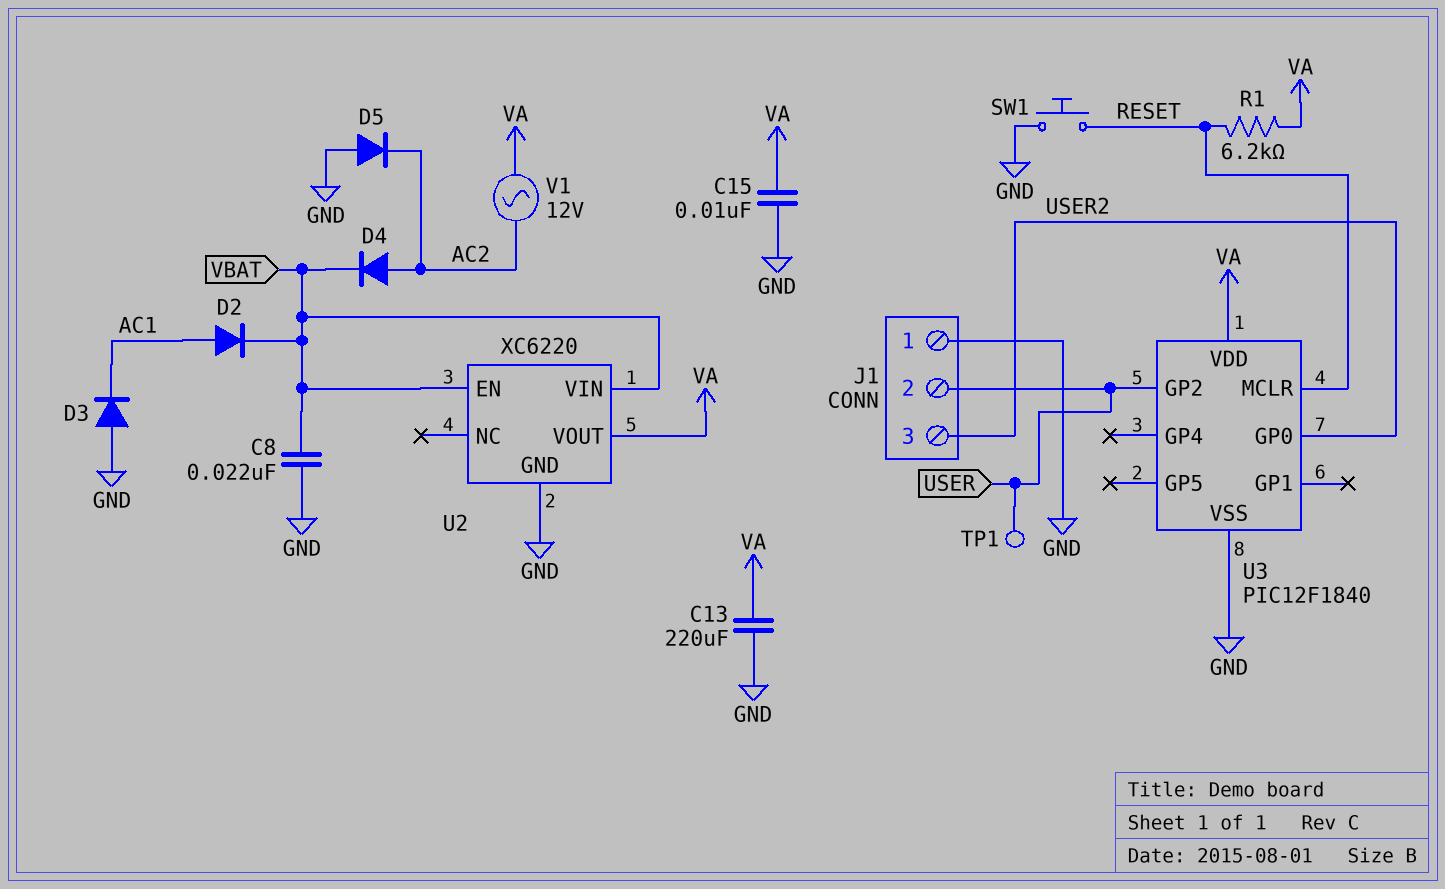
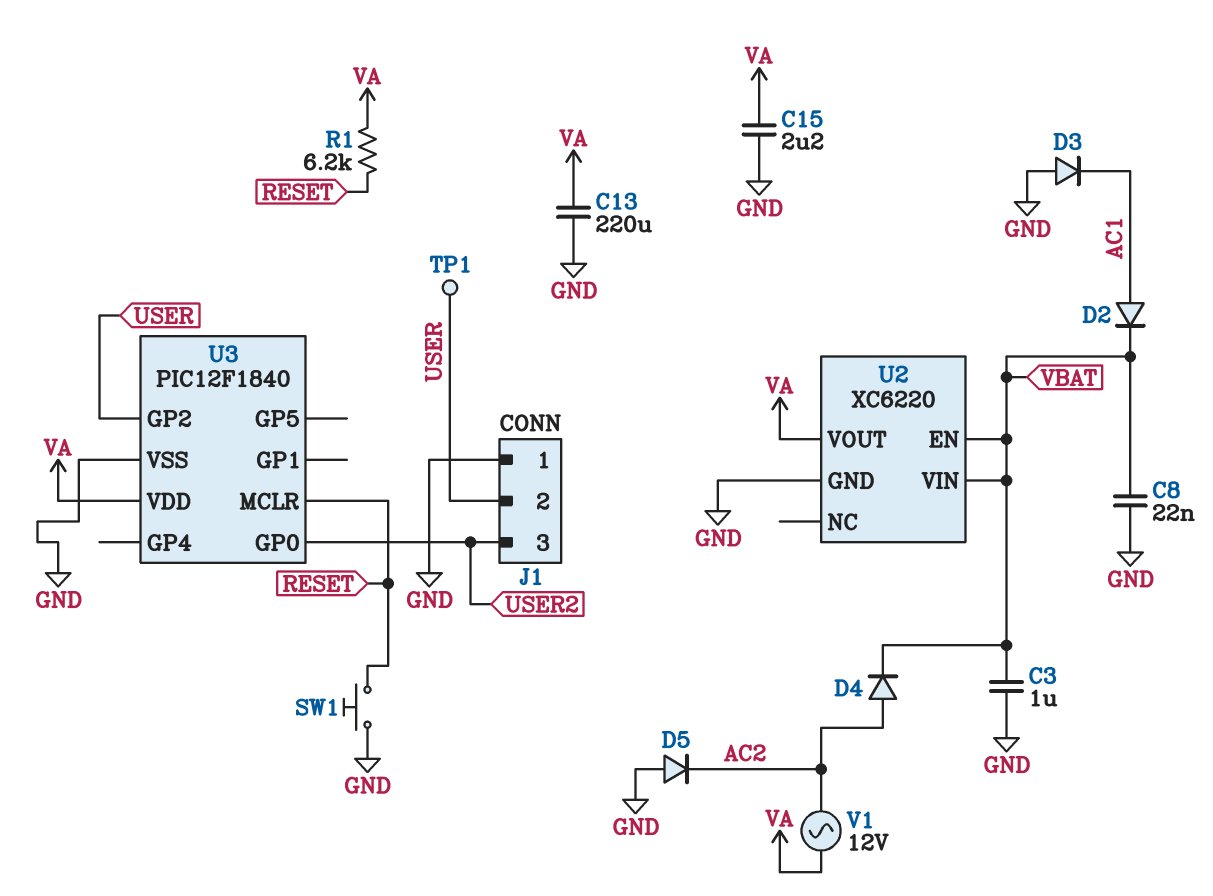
C3: none -> 1uF (GND, VBAT)
C15: 10nF (GND, VA) -> 2.2uF (GND, VA)

